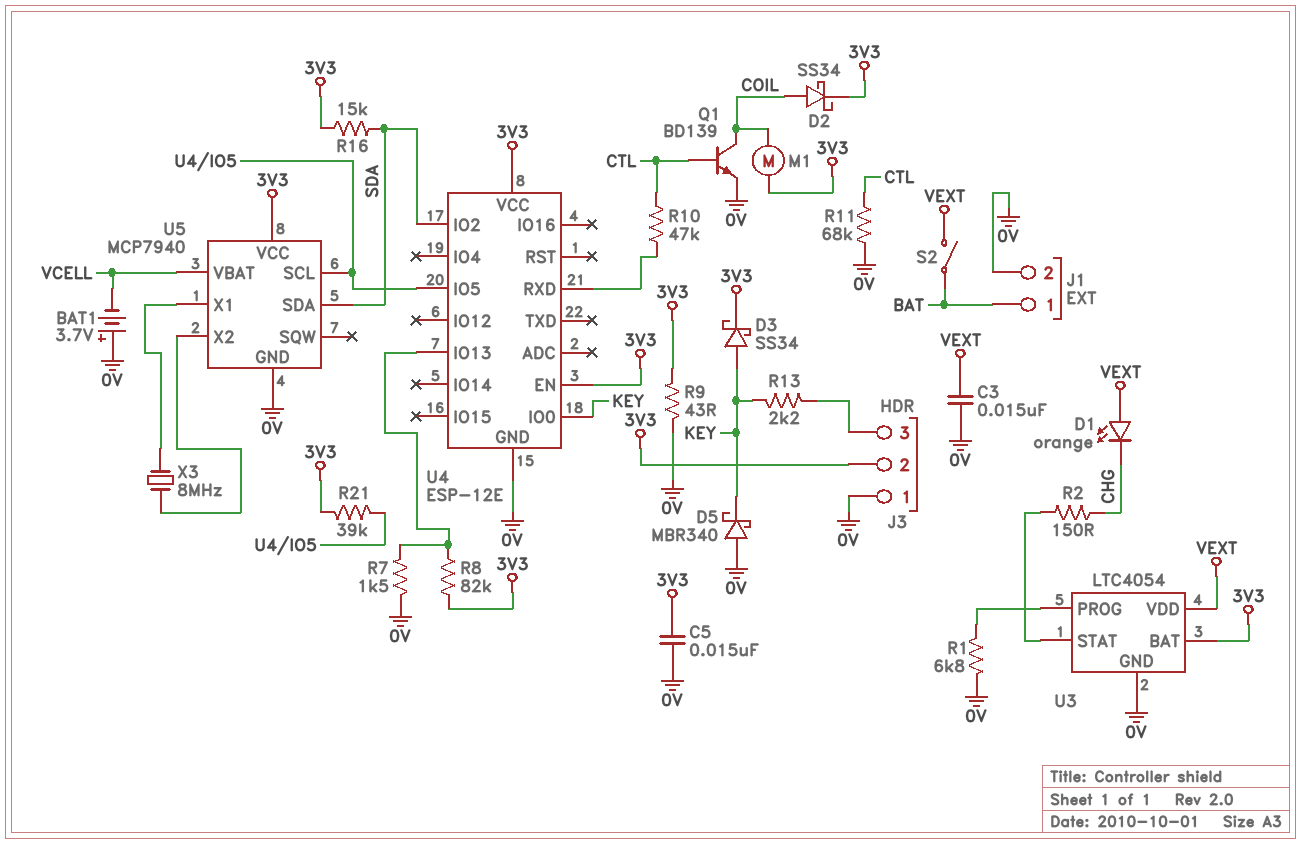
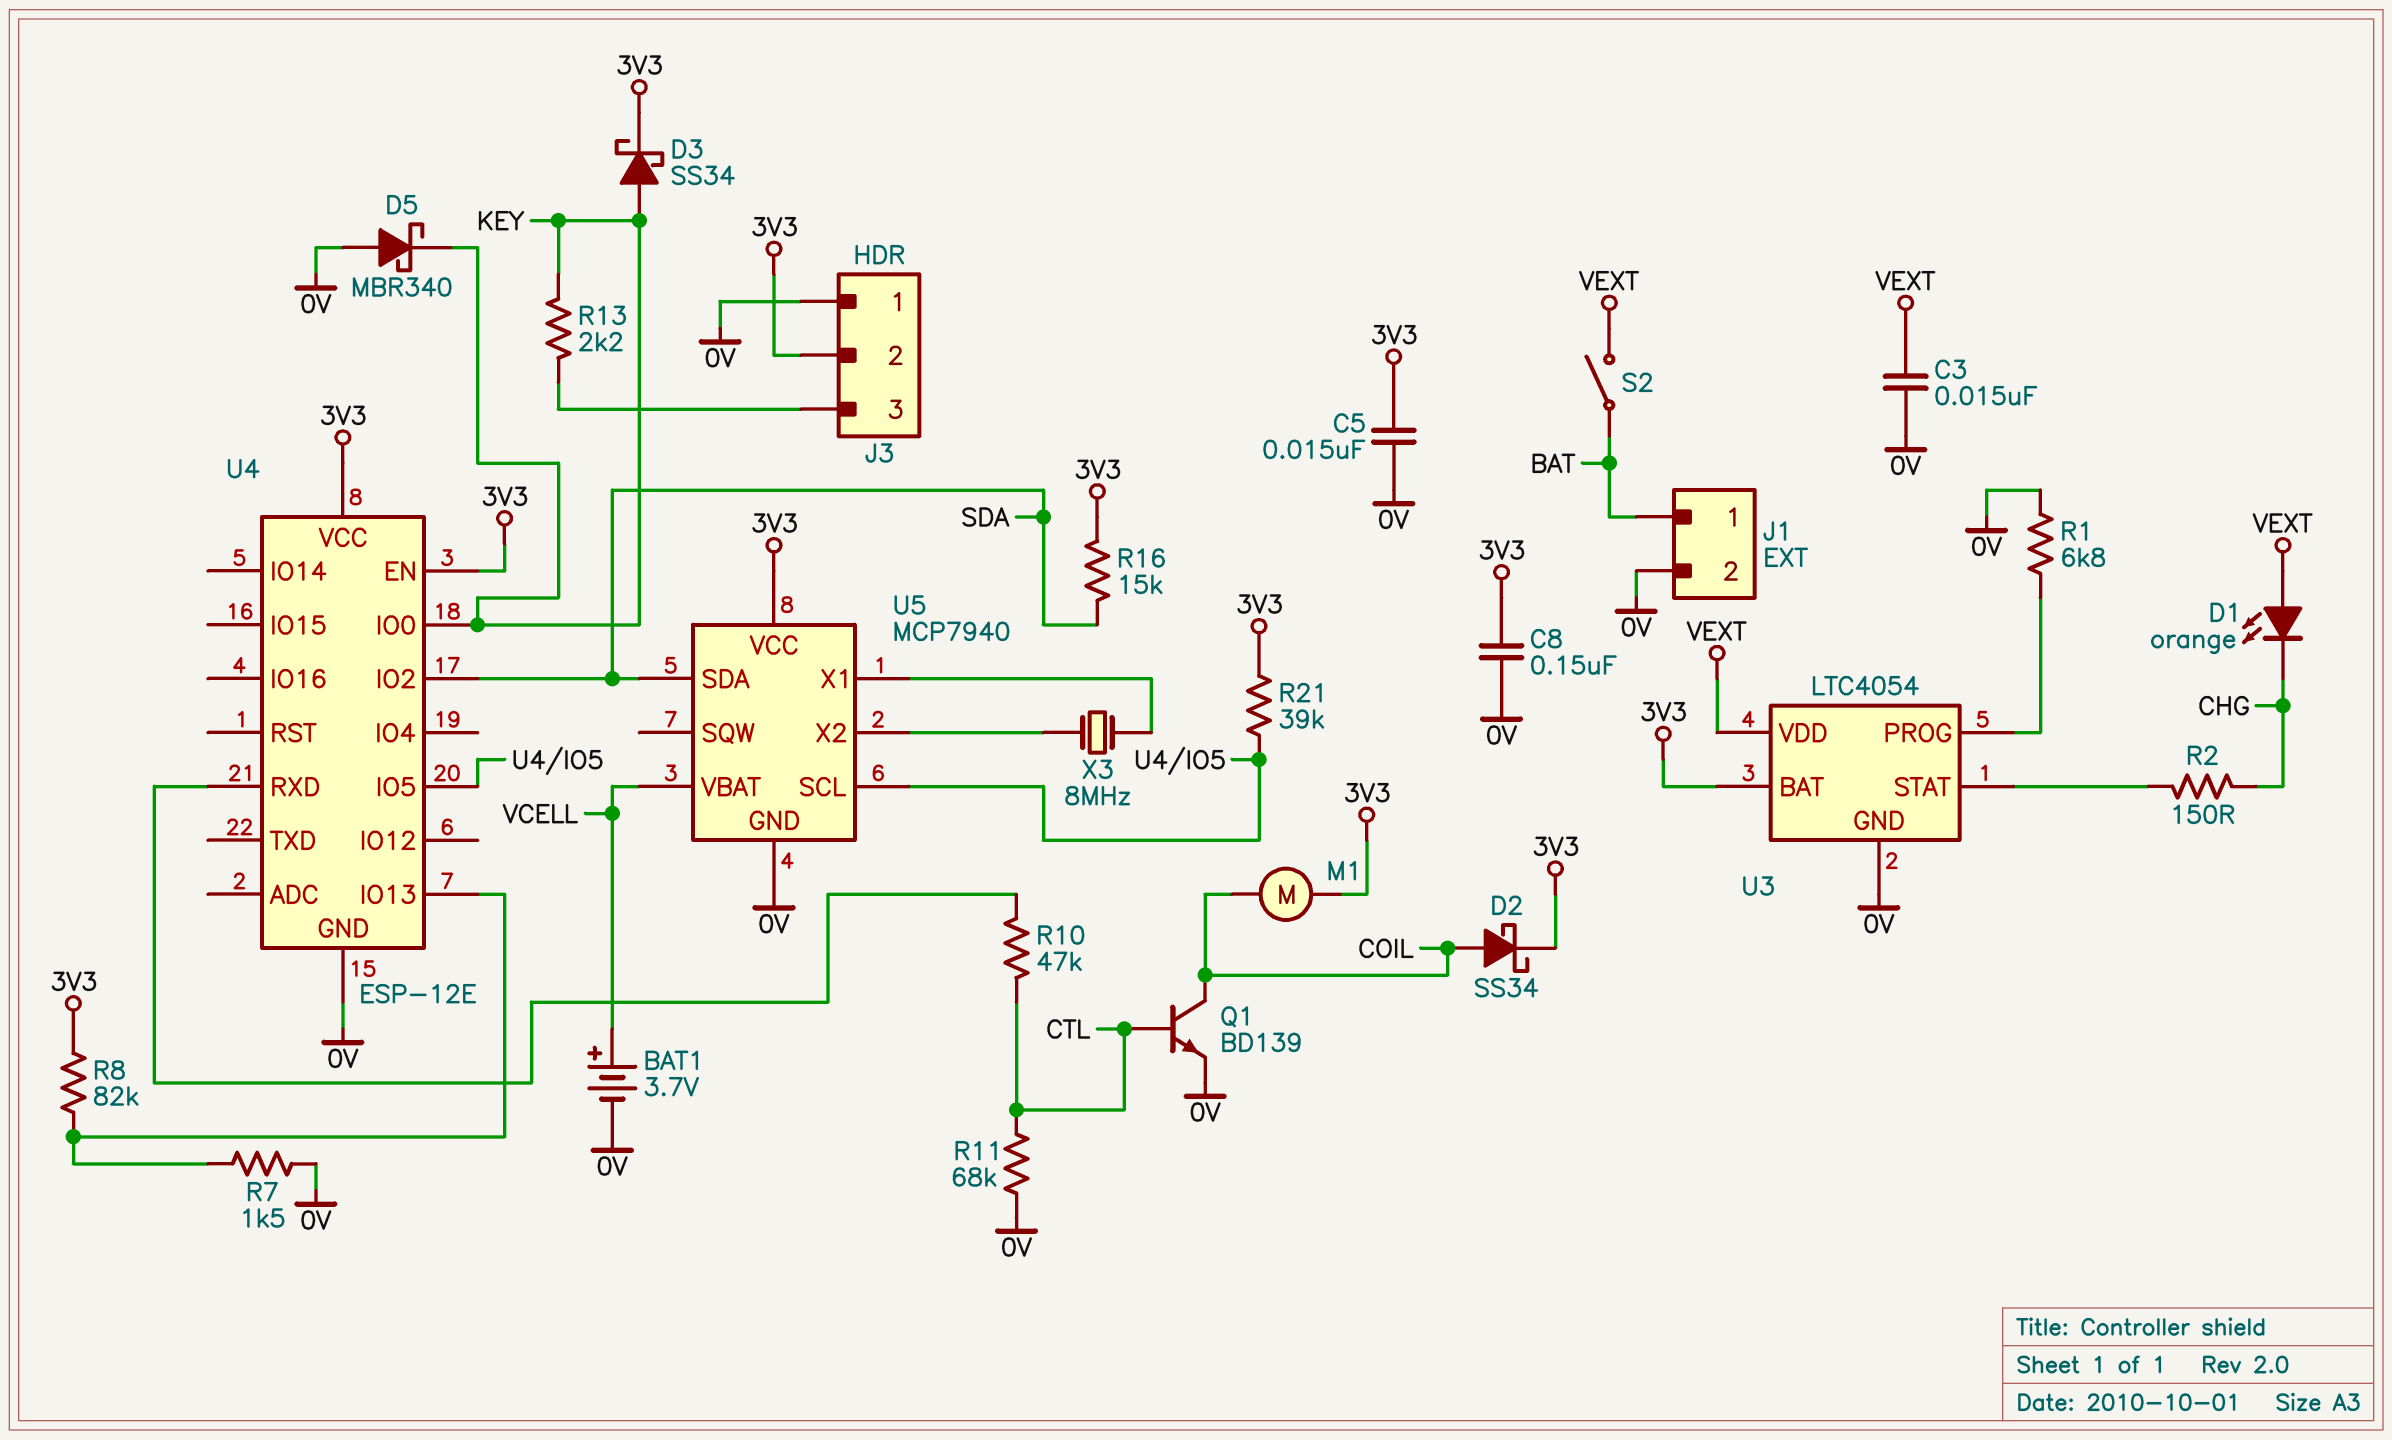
BAT1: 3.7V (plus 0V, minus VCELL) -> 3.7V (plus VCELL, minus 0V)
C8: none -> 150nF (0V, 3V3)
R9: 43 (0V, 3V3) -> none

